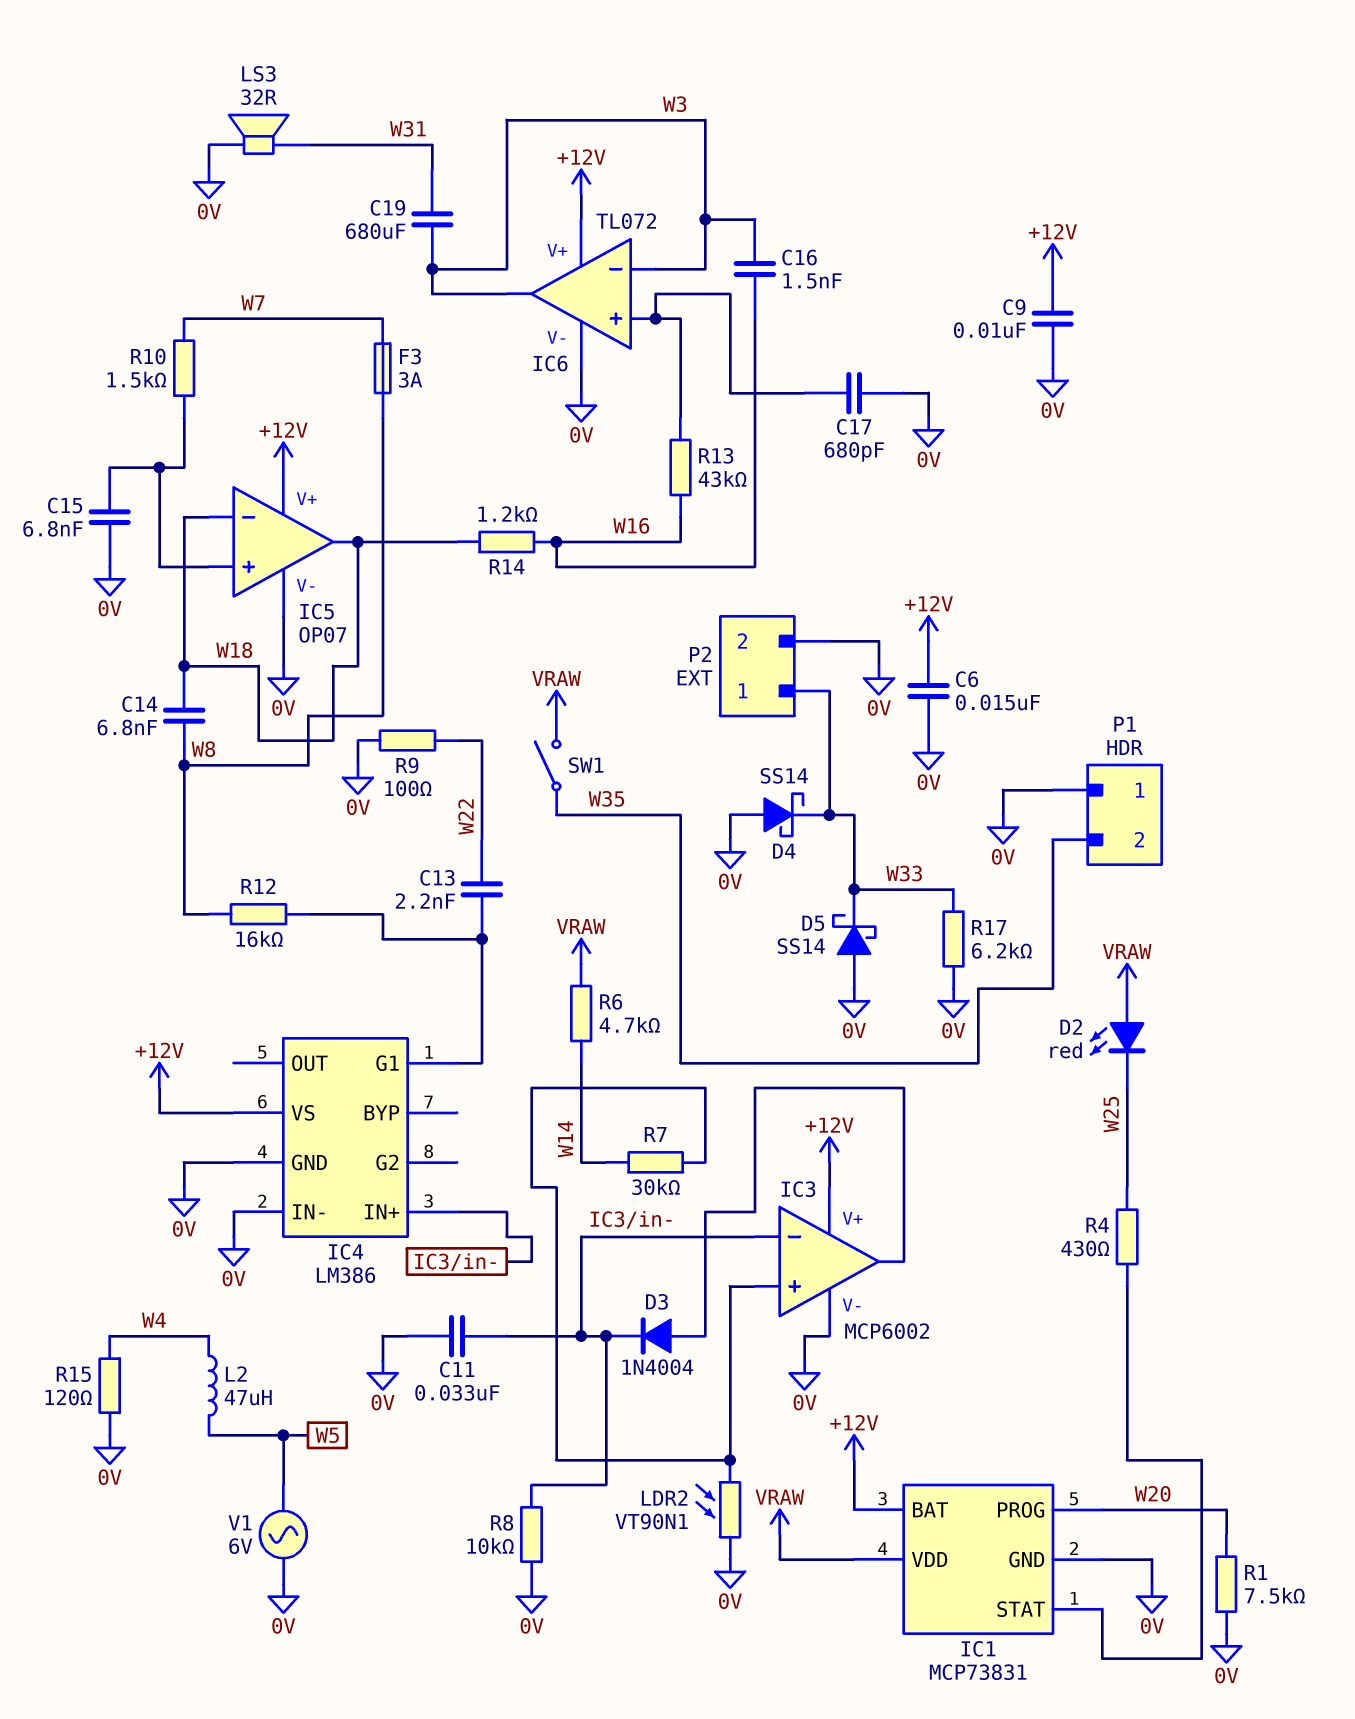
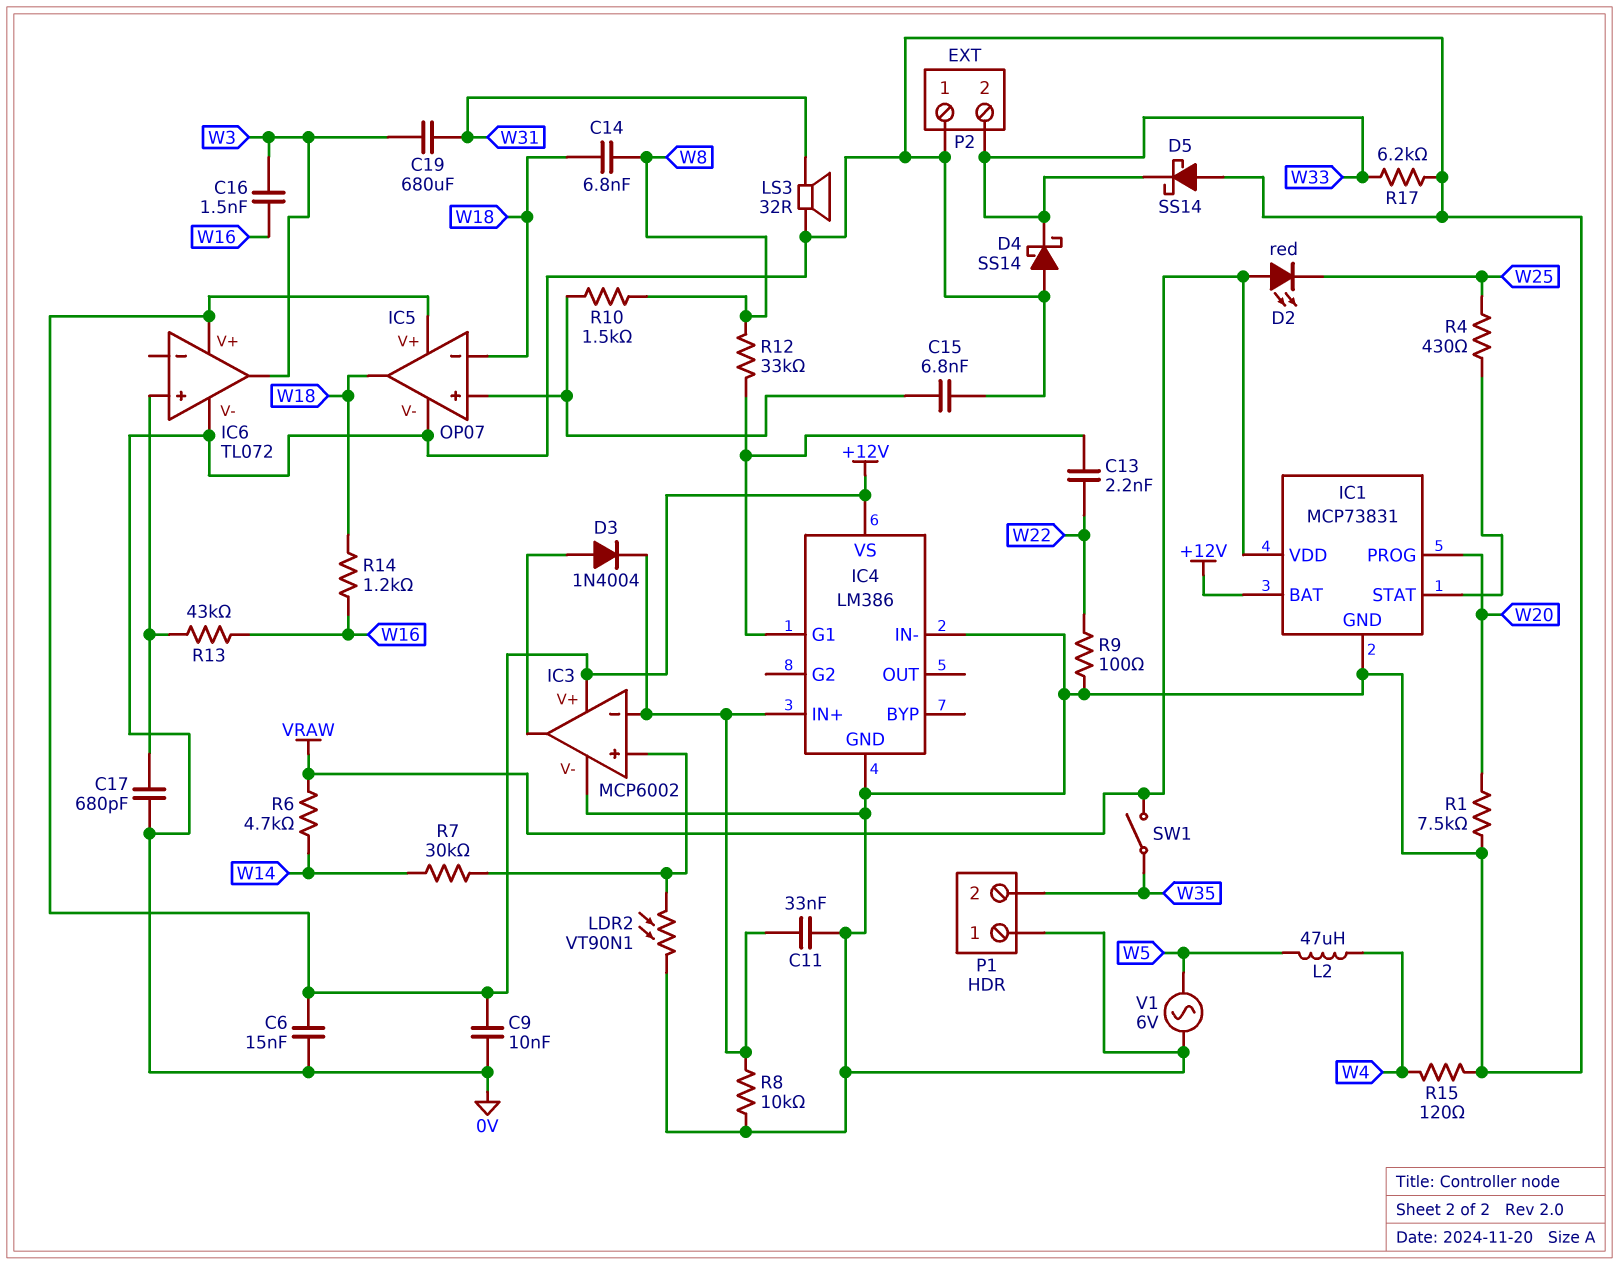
F3: 3A (W7, W8) -> none
IC6 pin in-: W3 -> none
P2 pin 1: W33 -> 0V
P2 pin 2: 0V -> W33
R10: 1.5k (IC5/in+, W7) -> 1.5k (IC5/in+, W8)
R12: 16k (IC4/G1, W8) -> 33k (IC4/G1, W8)

